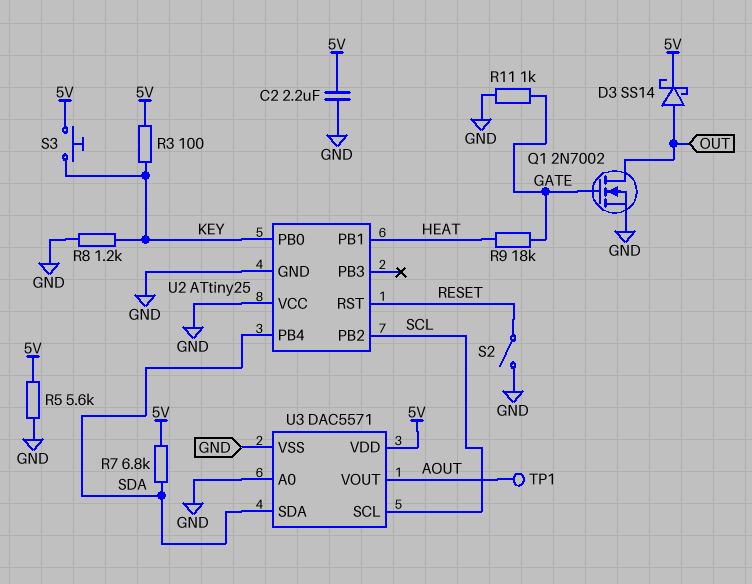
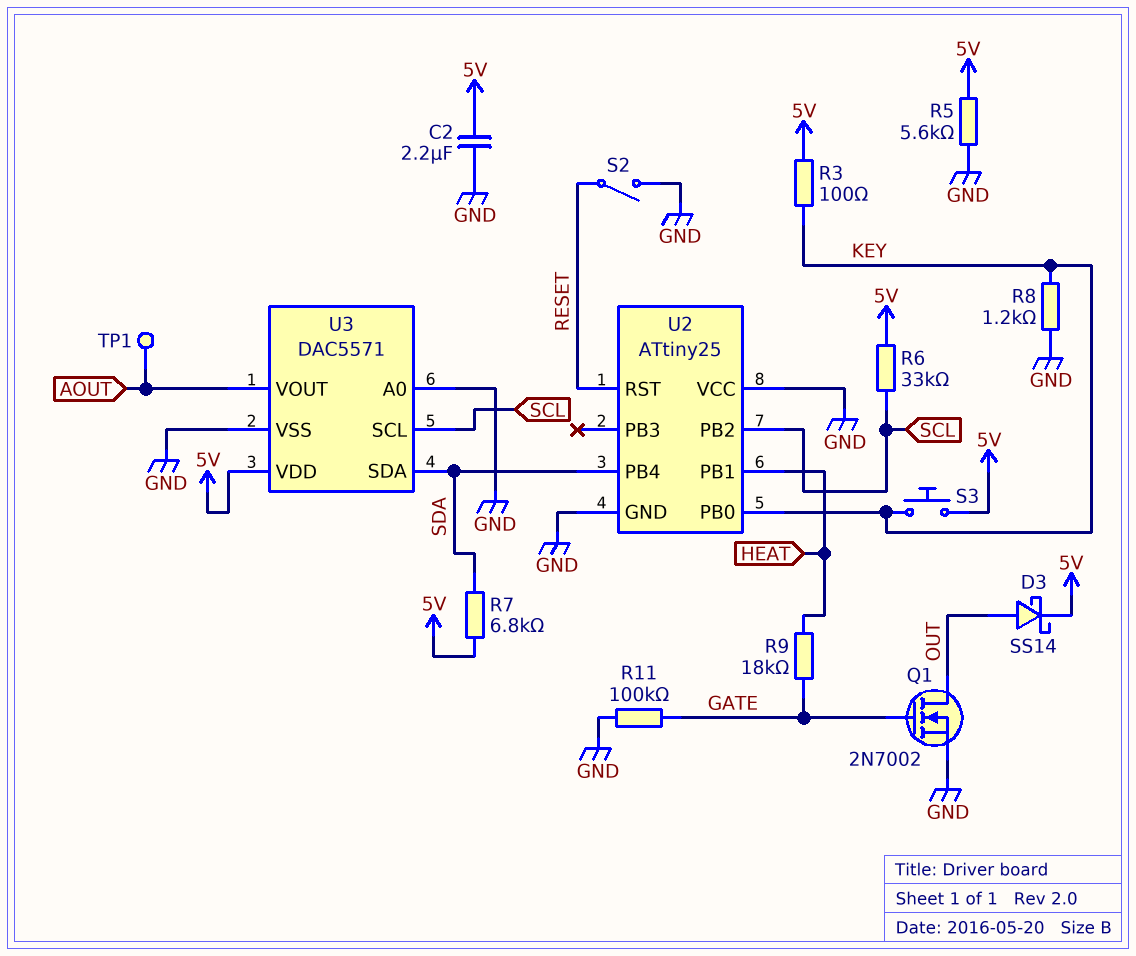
R6: none -> 33k (5V, SCL)
R11: 1k (GATE, GND) -> 100k (GATE, GND)

